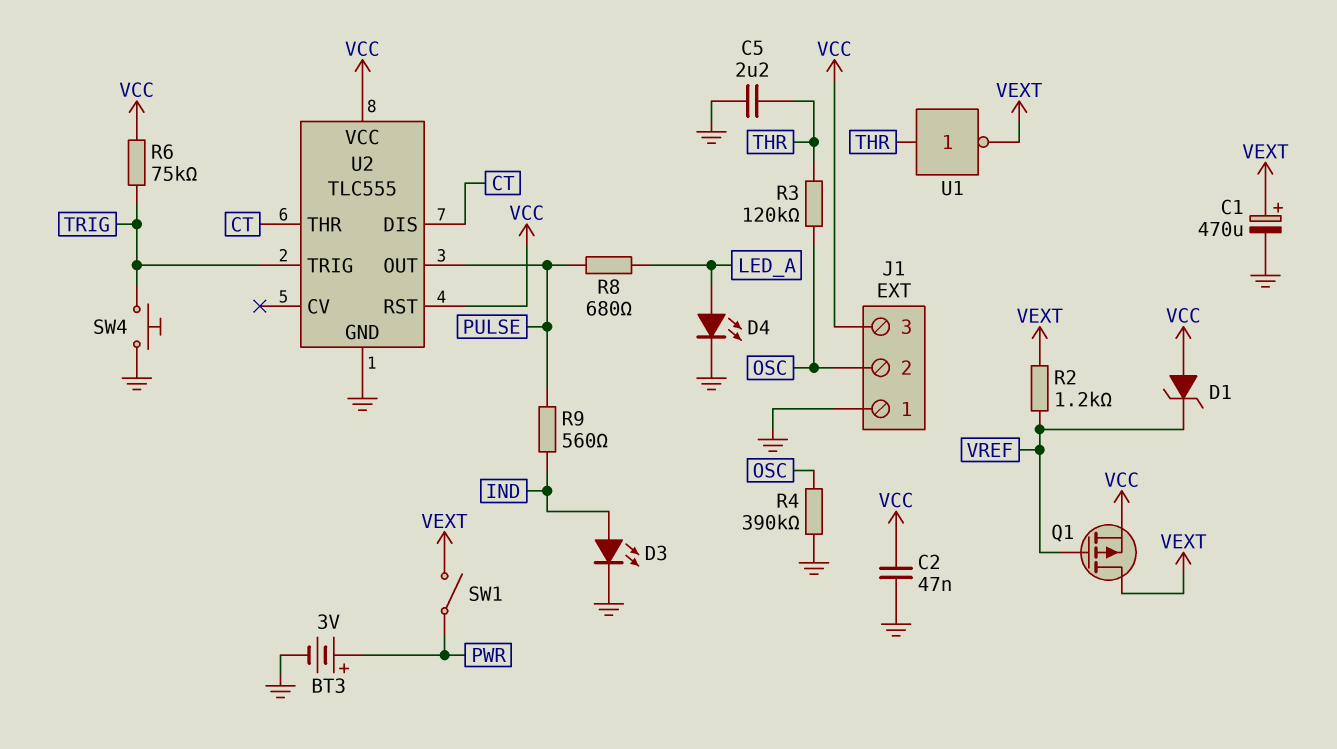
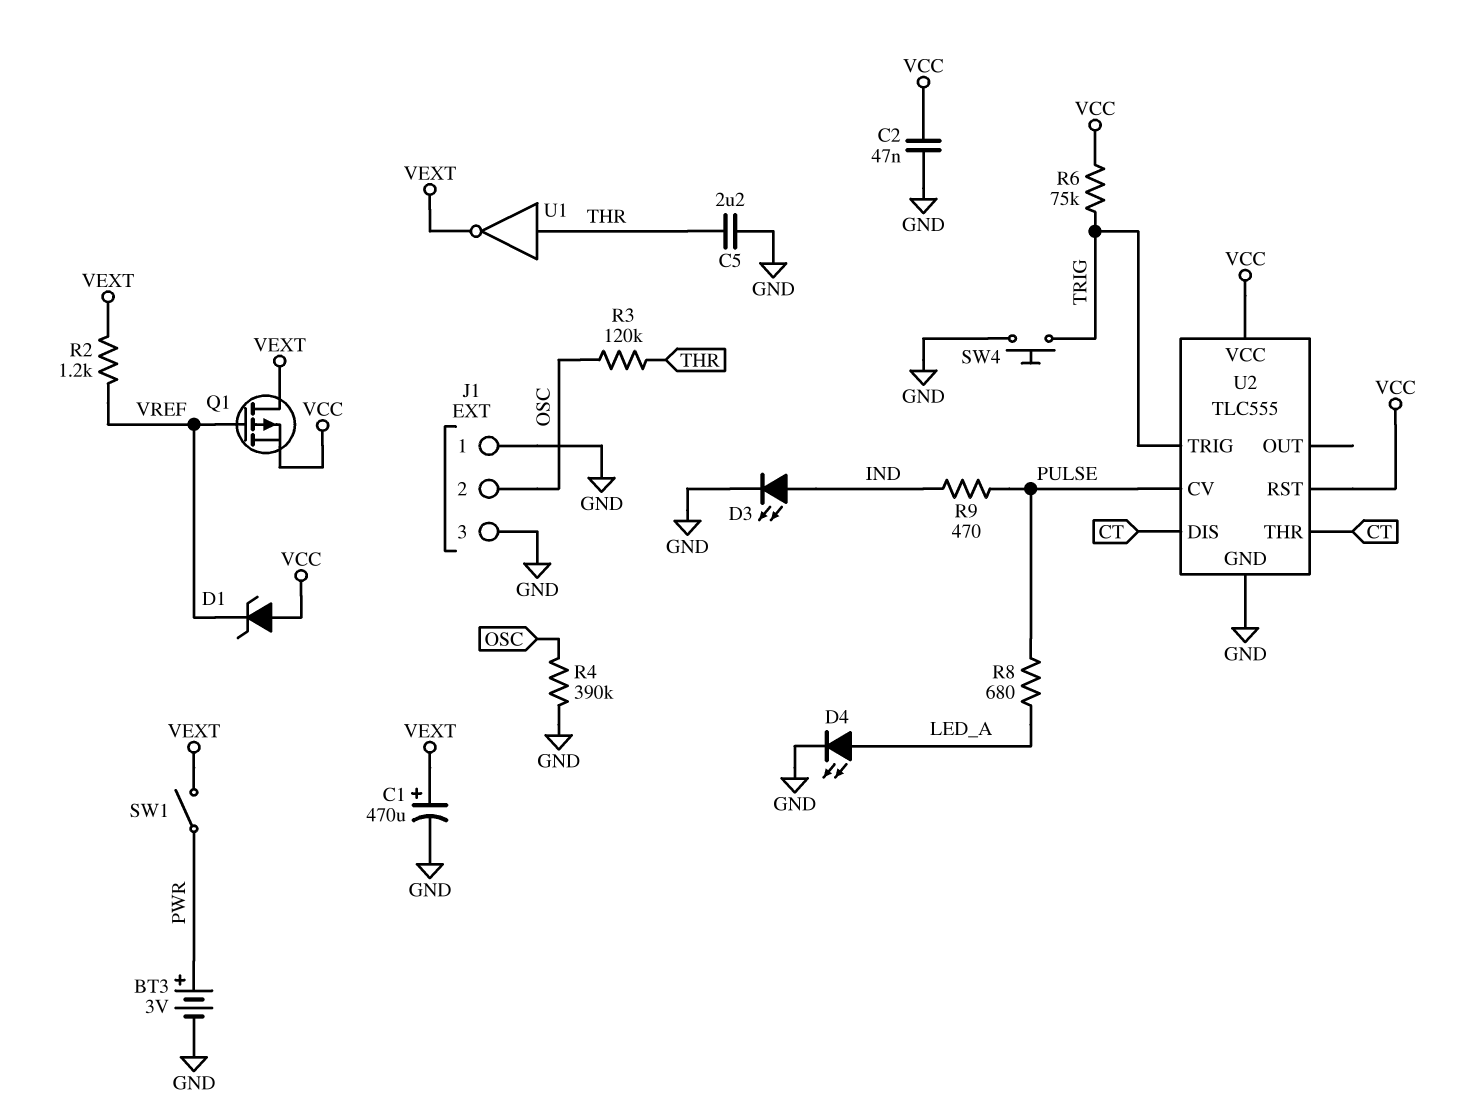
J1 pin 3: VCC -> GND
R9: 560 (IND, PULSE) -> 470 (IND, PULSE)
U2 pin CV: none -> PULSE
U2 pin OUT: PULSE -> none

